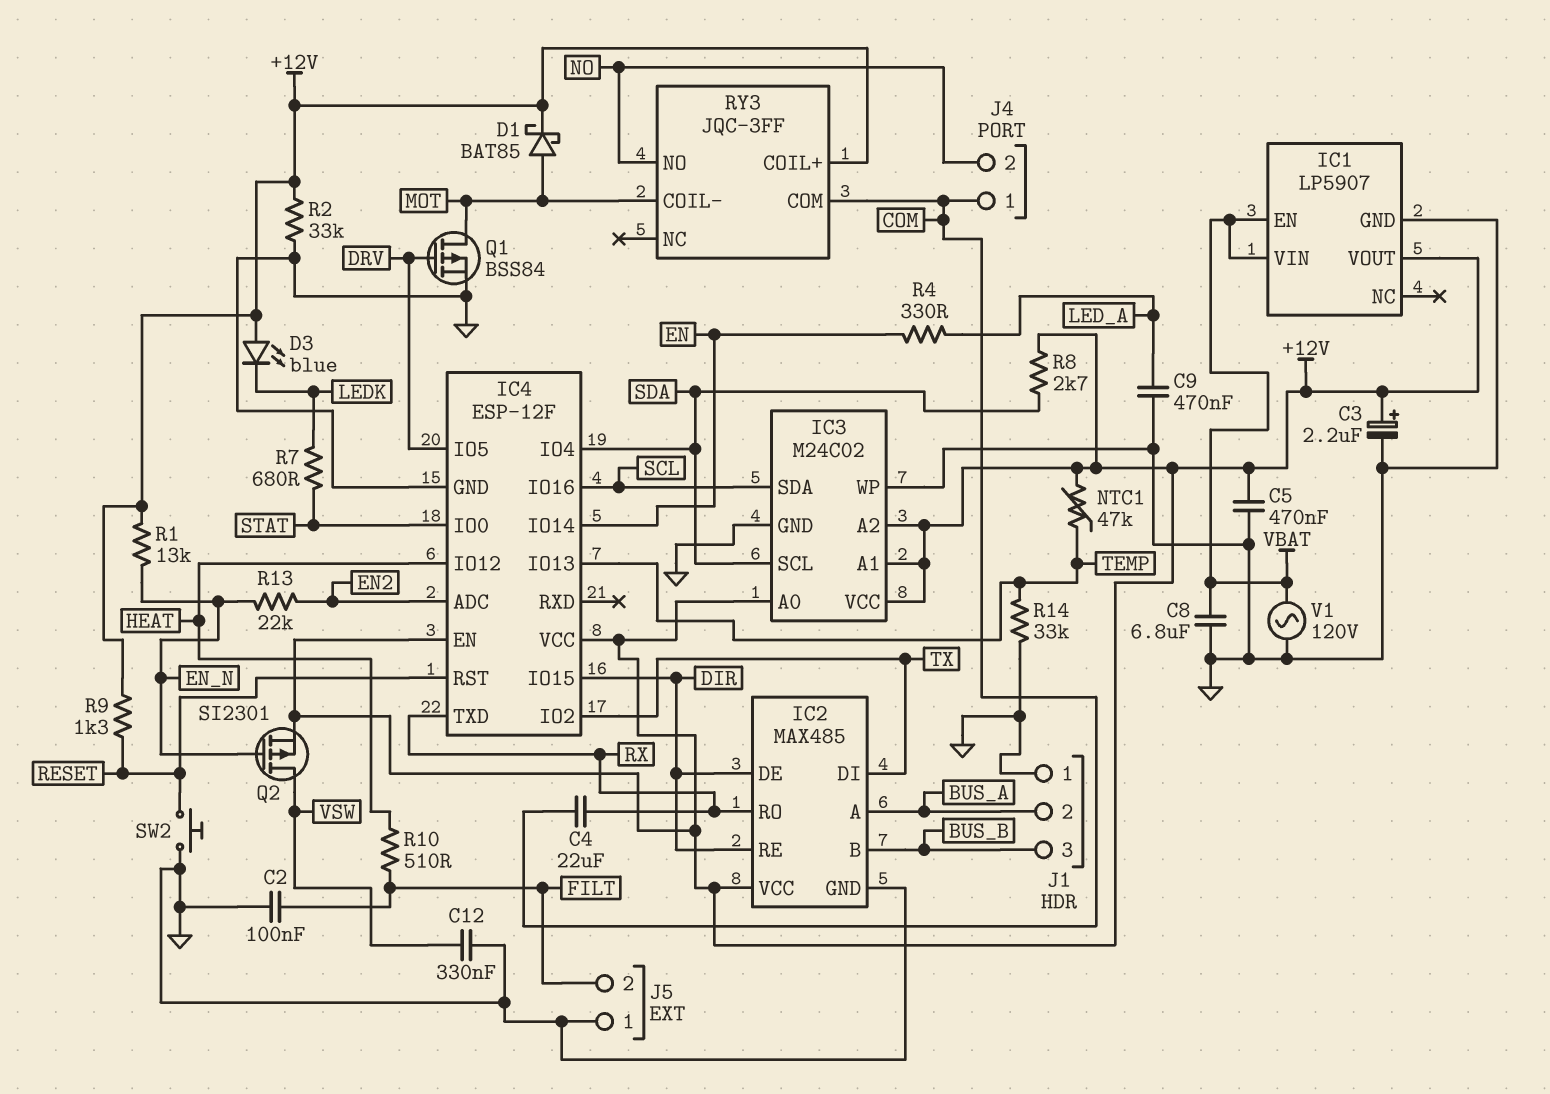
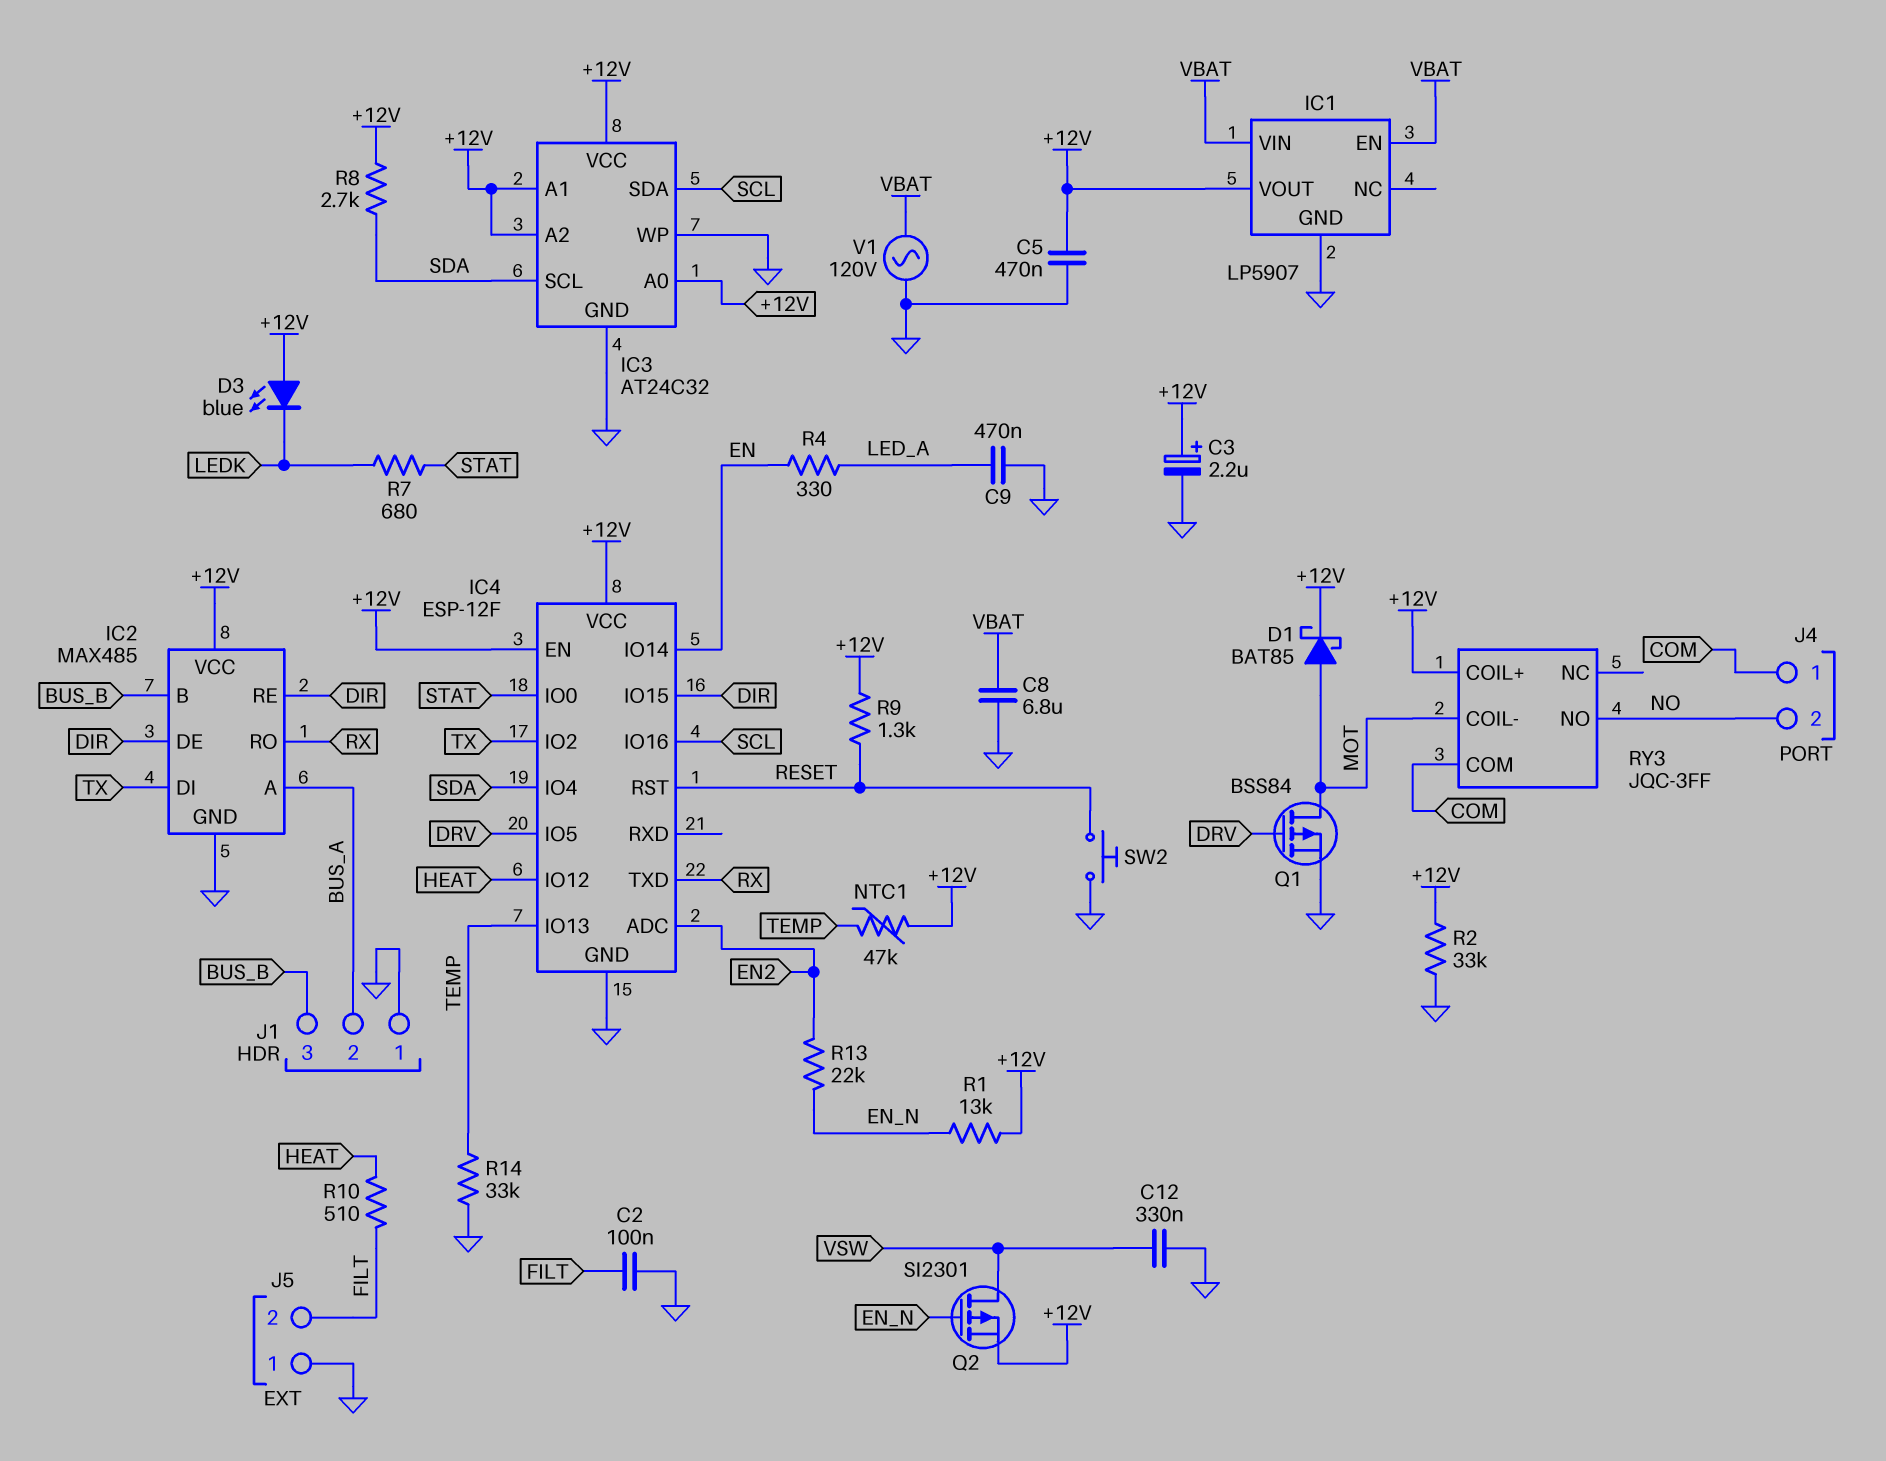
C4: 22uF (COM, RX) -> none
IC3: M24C02 -> AT24C32

